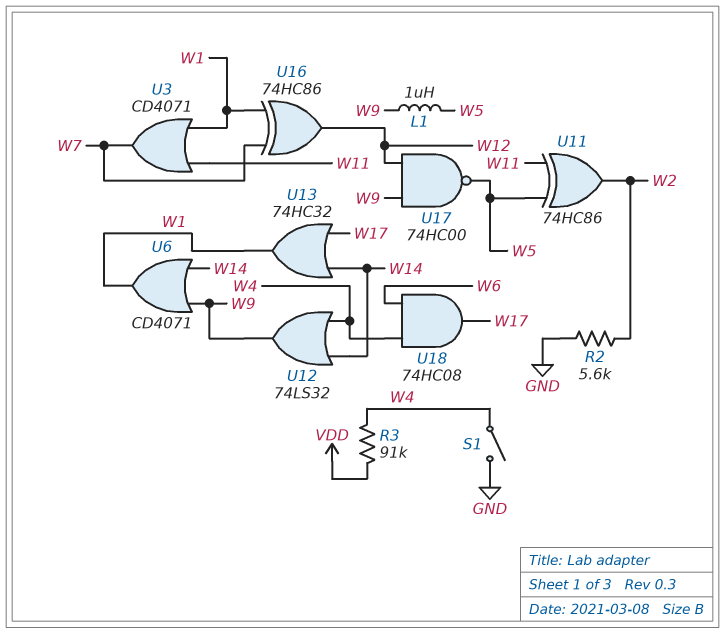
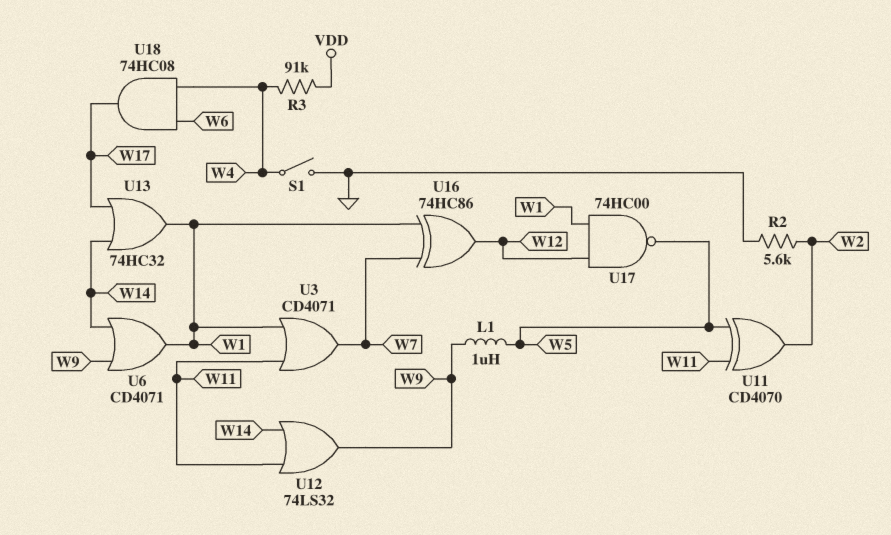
U11: XOR 74HC86 (in W5, in W11, out W2) -> XOR CD4070 (in W5, in W11, out W2)
U12: OR 74LS32 (in W4, in W14, out W9) -> OR 74LS32 (in W11, in W14, out W9)
U17: NAND 74HC00 (in W9, in W12, out W5) -> NAND 74HC00 (in W1, in W12, out W5)

